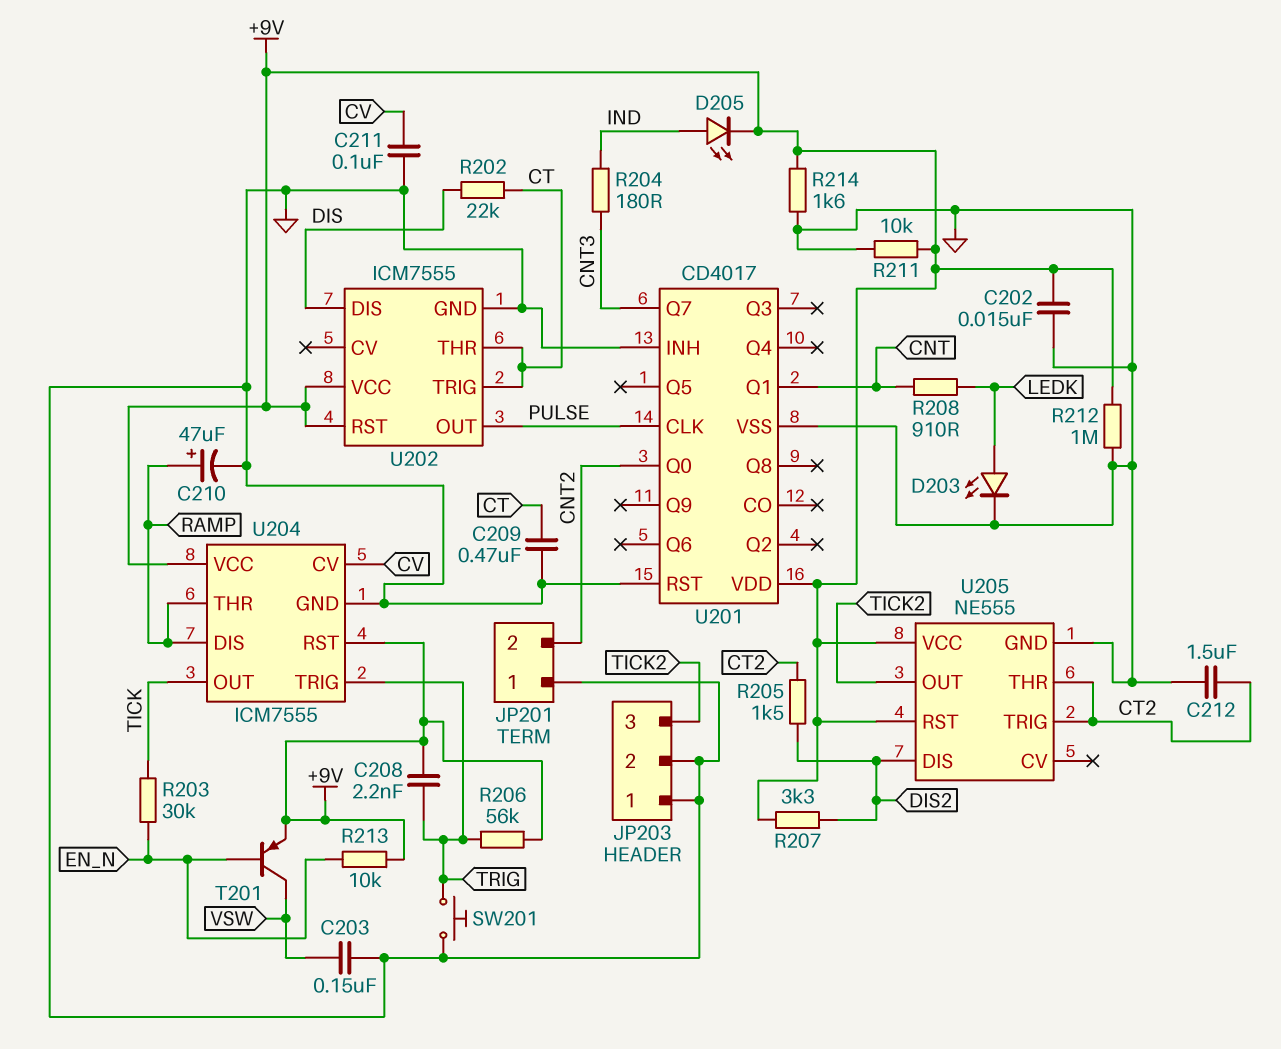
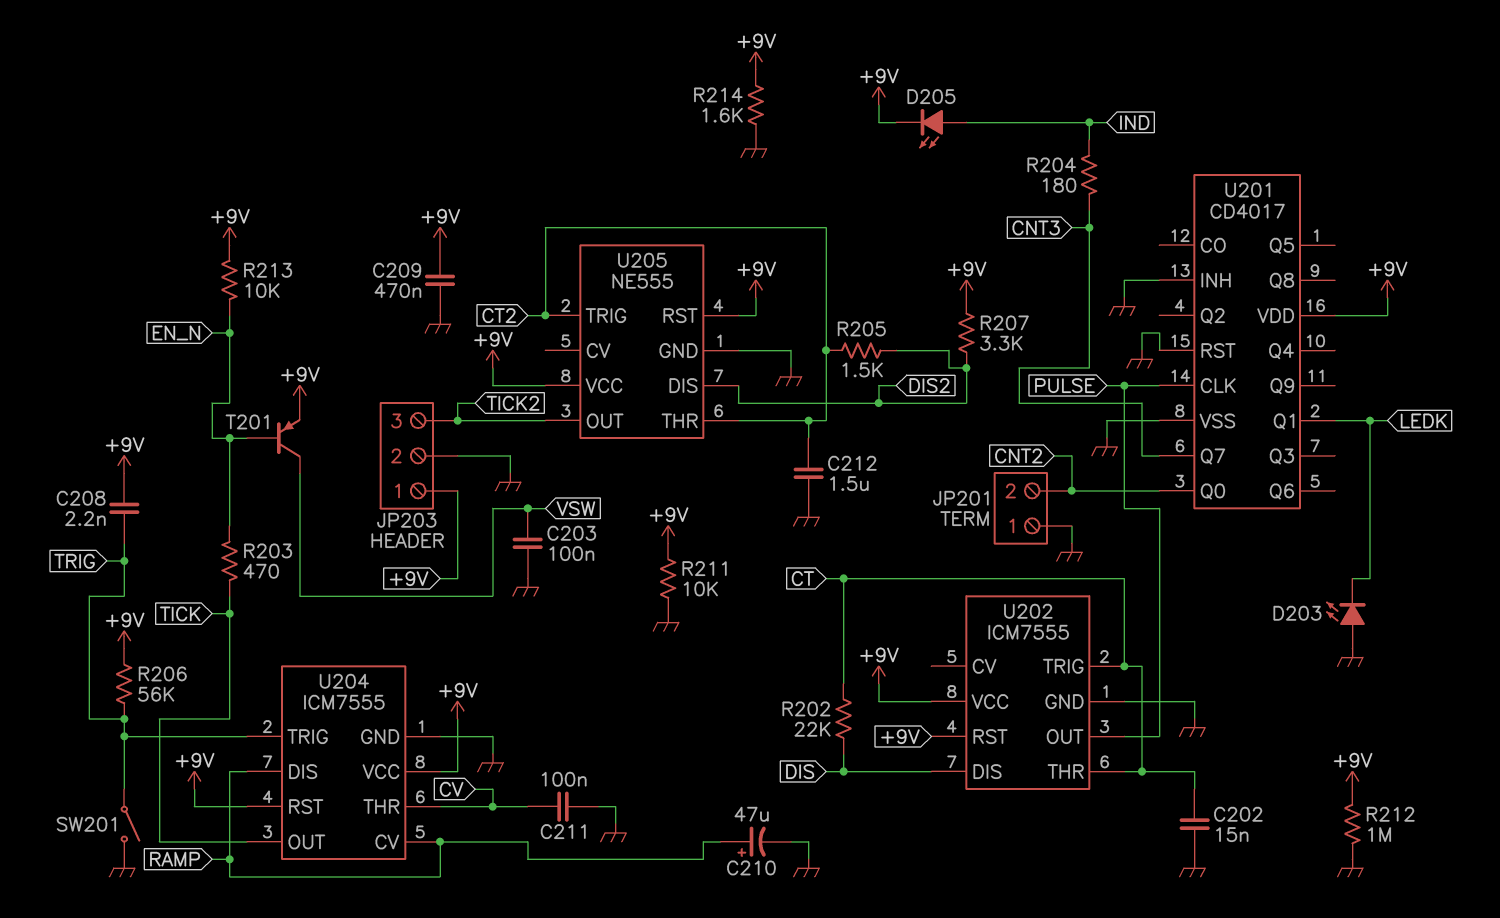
C202: 15nF (+9V, GND) -> 15nF (CT, GND)
C203: 150nF (GND, VSW) -> 100nF (GND, VSW)
C209: 470nF (CT, GND) -> 470nF (+9V, GND)
D203: LED (A LEDK, K GND) -> LED (A GND, K LEDK)
JP203 pin 1: GND -> +9V
R203: 30k (EN_N, TICK) -> 470 (EN_N, TICK)
R208: 910 (CNT, LEDK) -> none
SW201: button (GND, TRIG) -> switch (GND, TRIG)
U201 pin Q1: CNT -> LEDK
U204 pin CV: CV -> RAMP
U204 pin THR: RAMP -> CV

